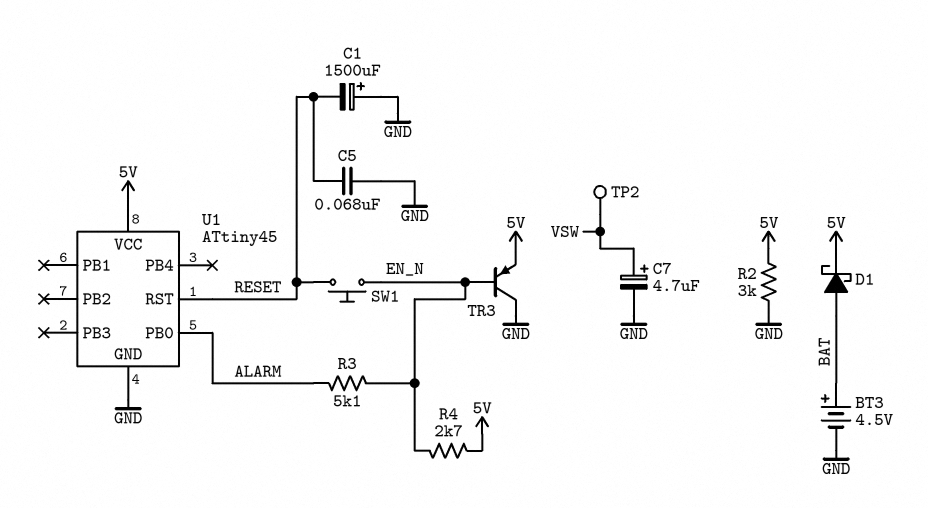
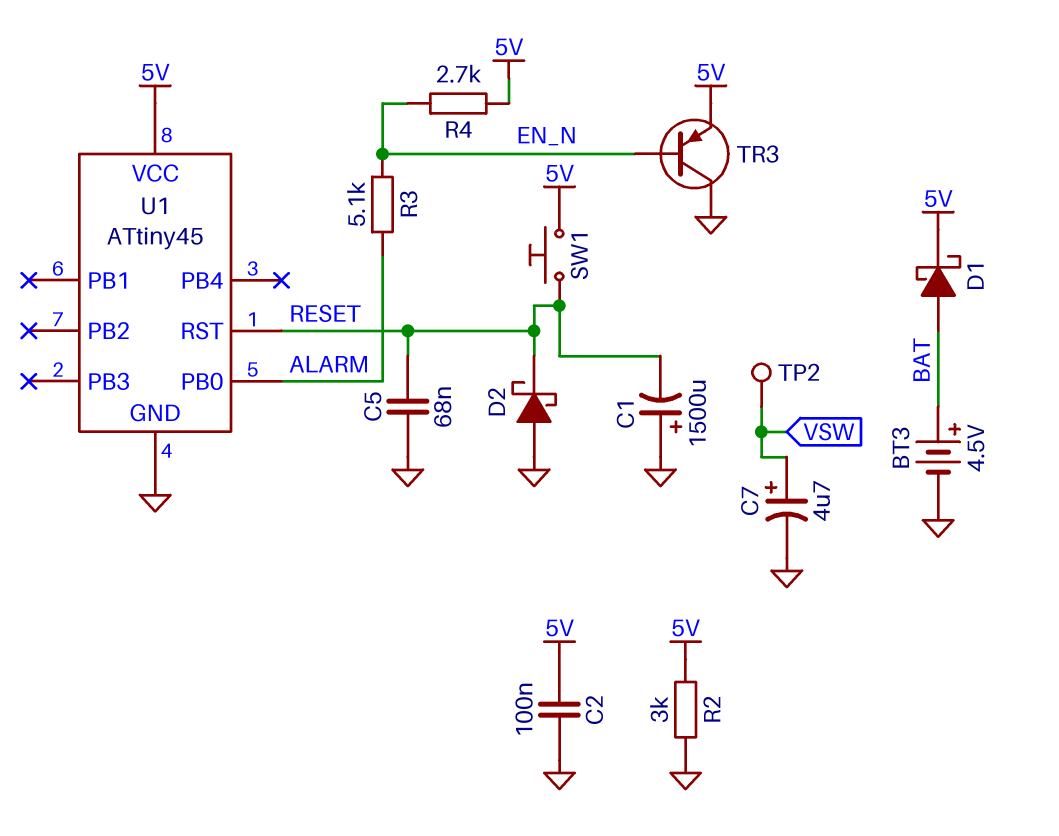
C2: none -> 100nF (5V, GND)
D2: none -> schottky (A GND, K RESET)
SW1: button (EN_N, RESET) -> button (5V, RESET)

